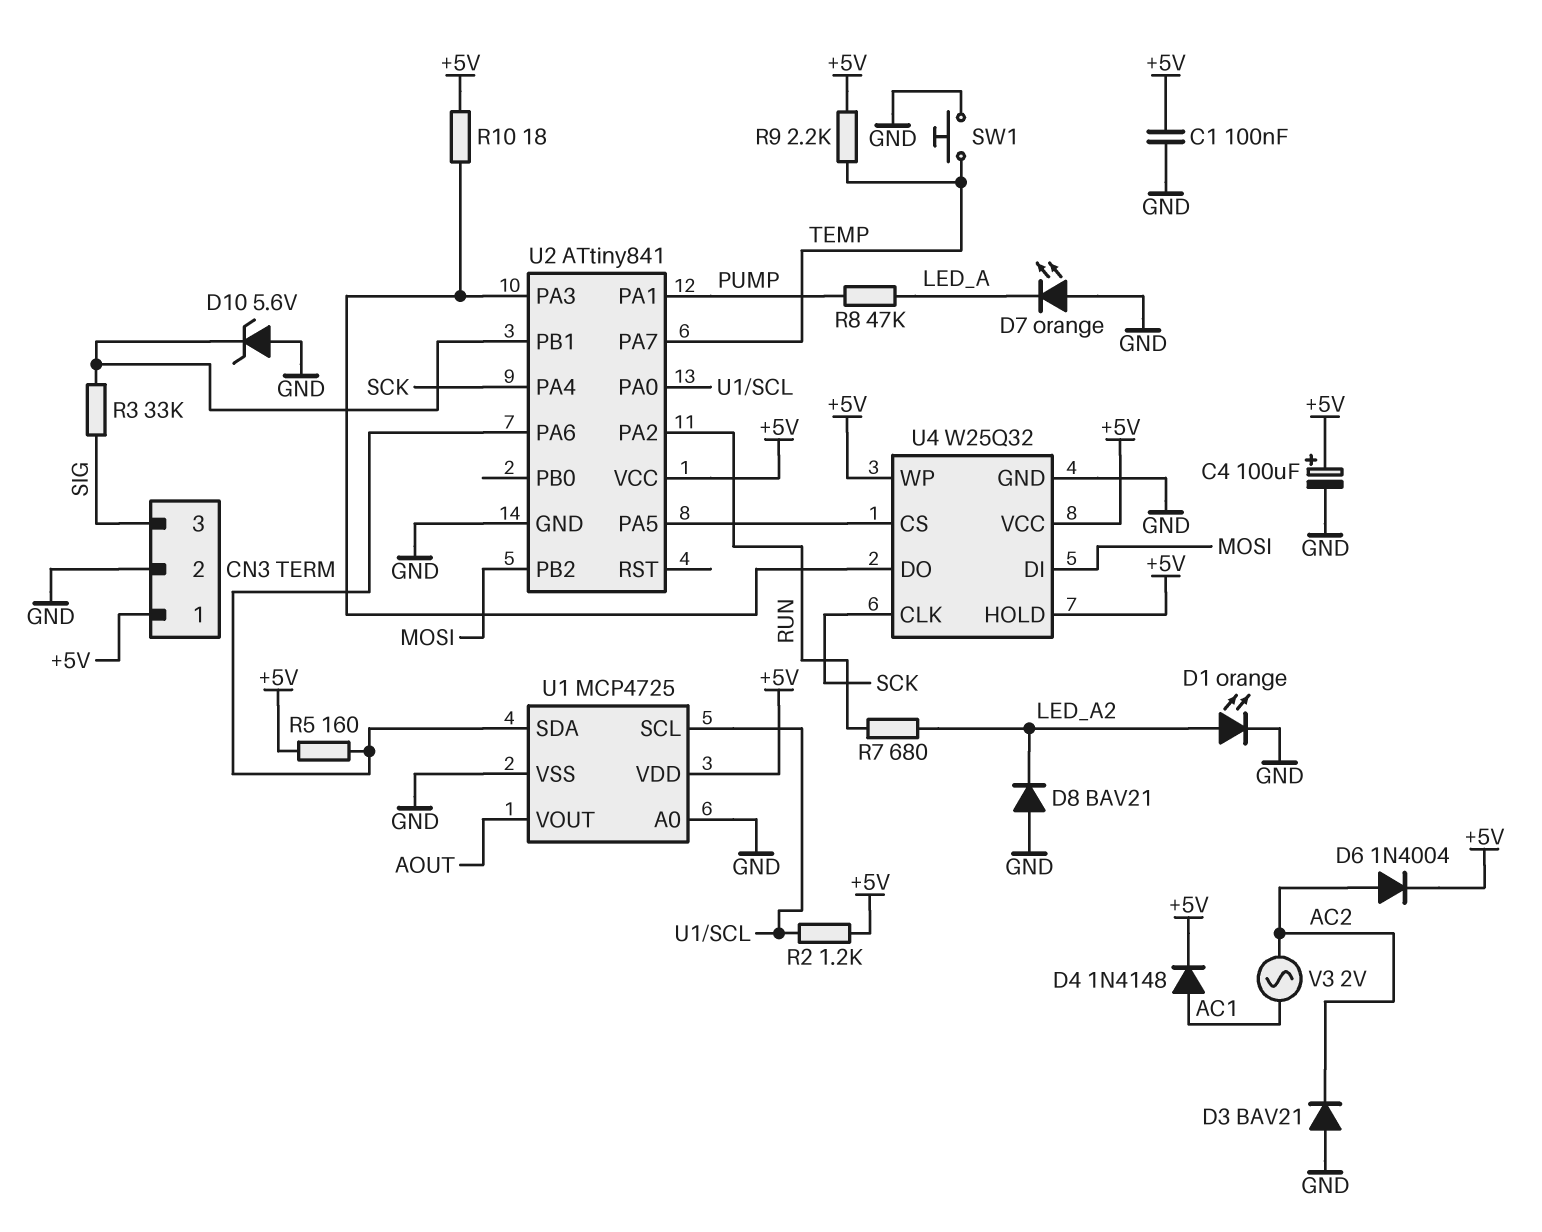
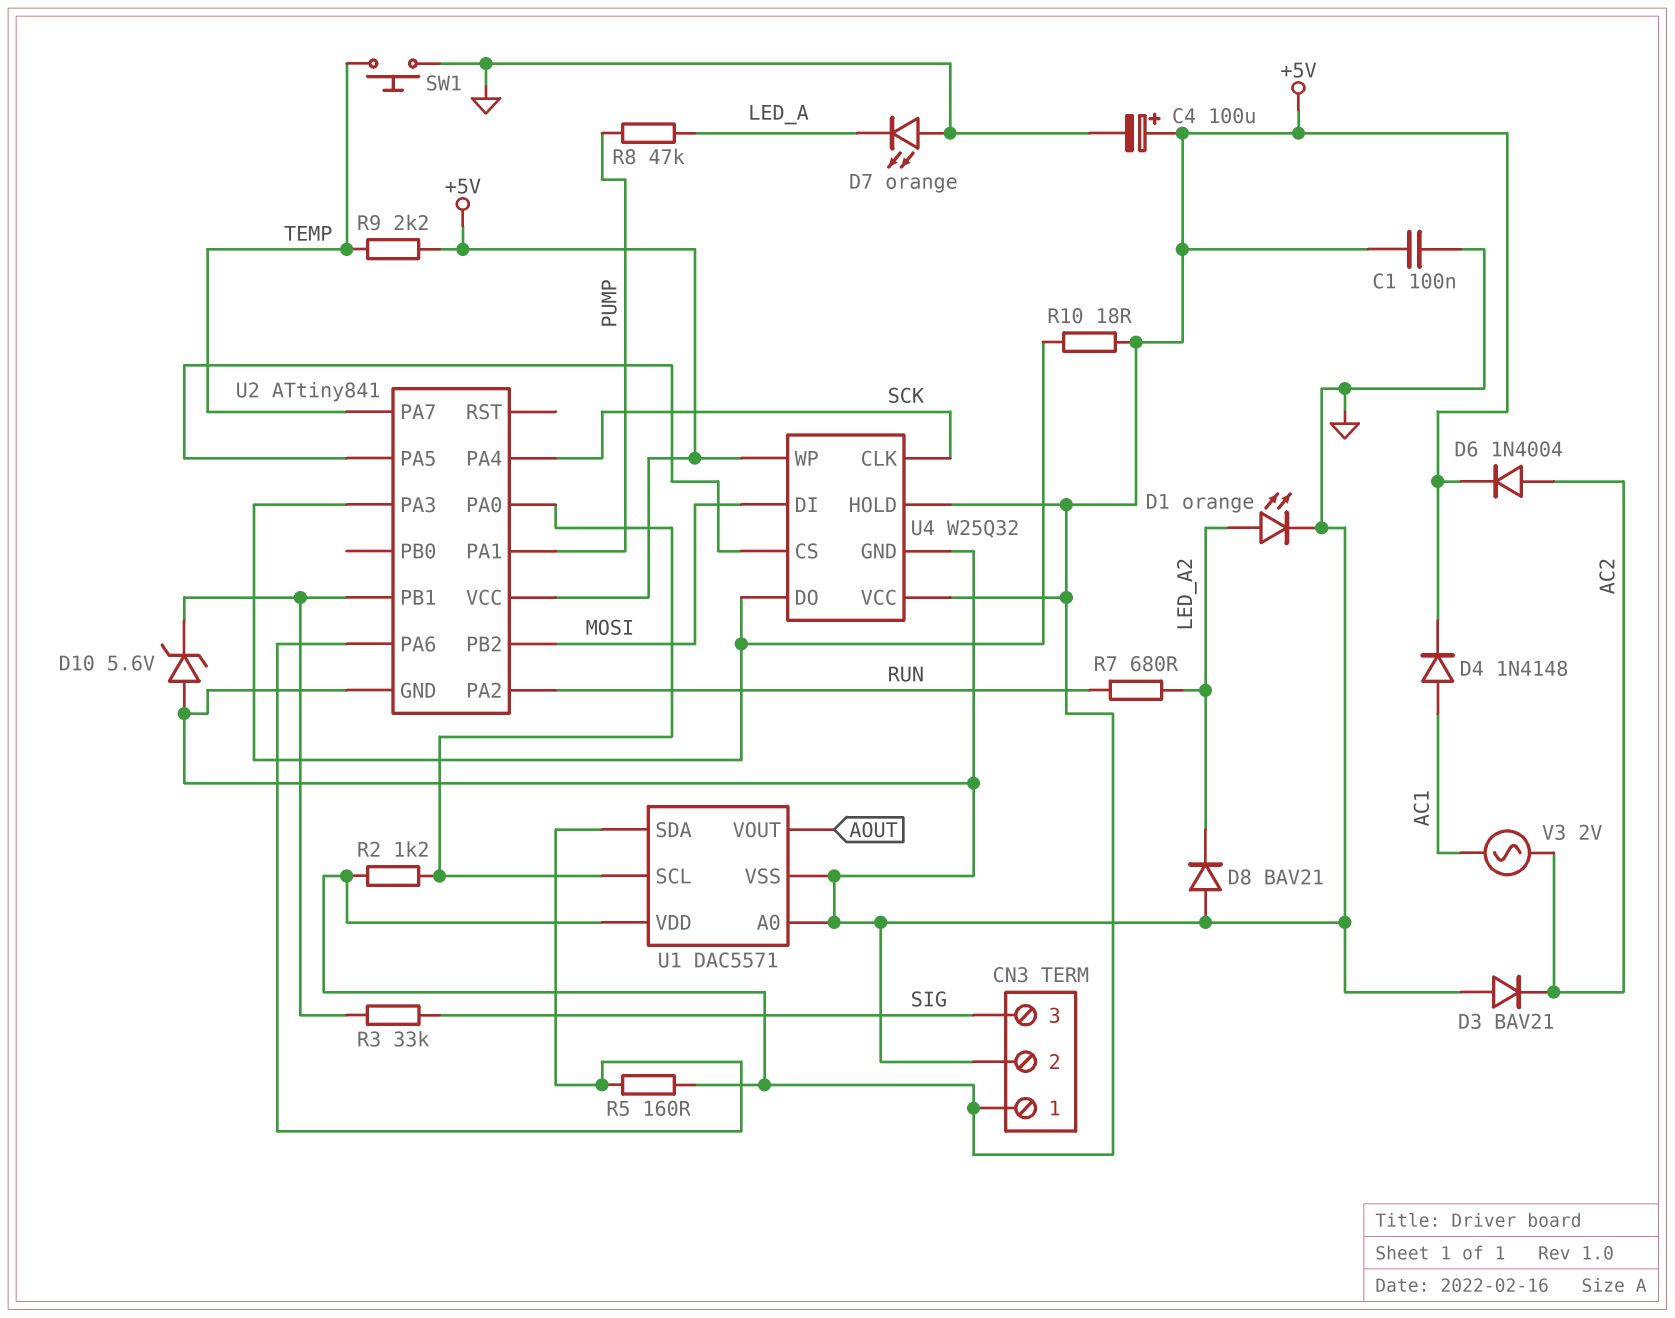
U1: MCP4725 -> DAC5571

